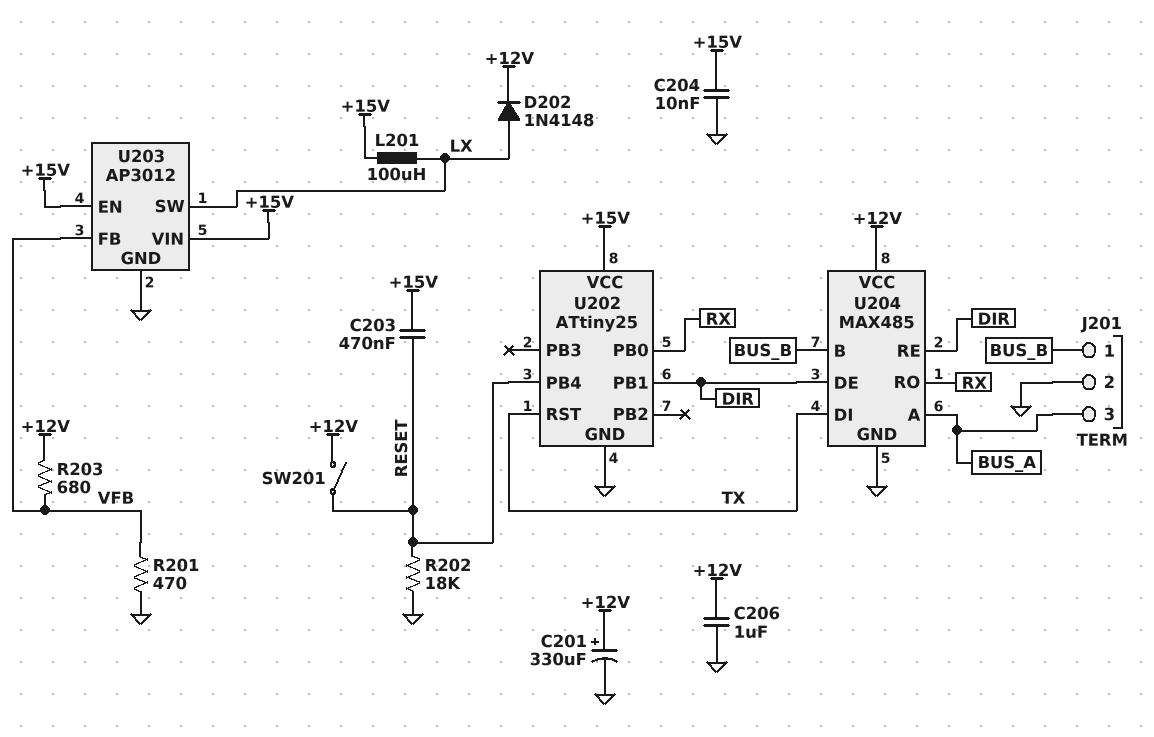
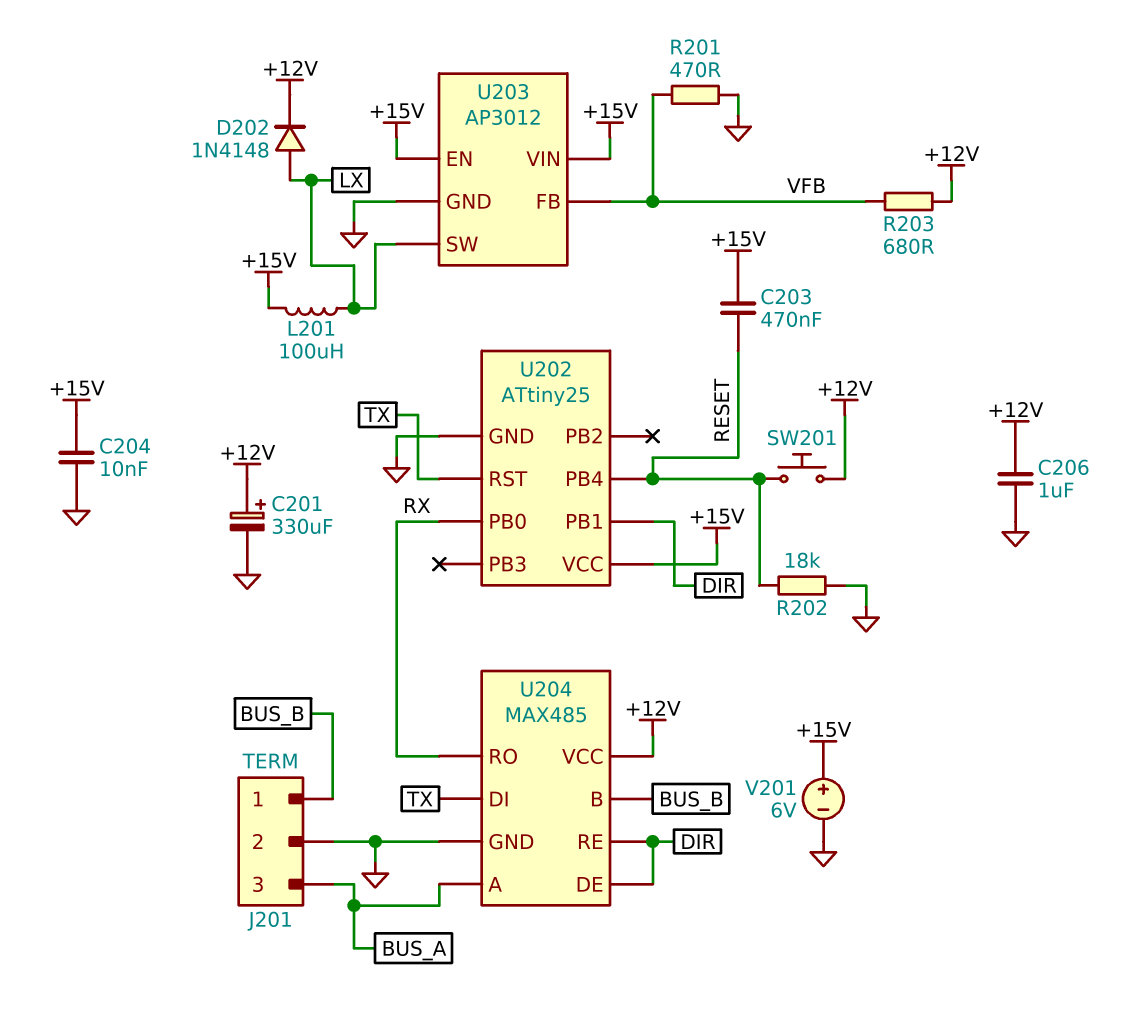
SW201: switch (+12V, RESET) -> button (+12V, RESET)
V201: none -> 6V (plus +15V, minus GND)

